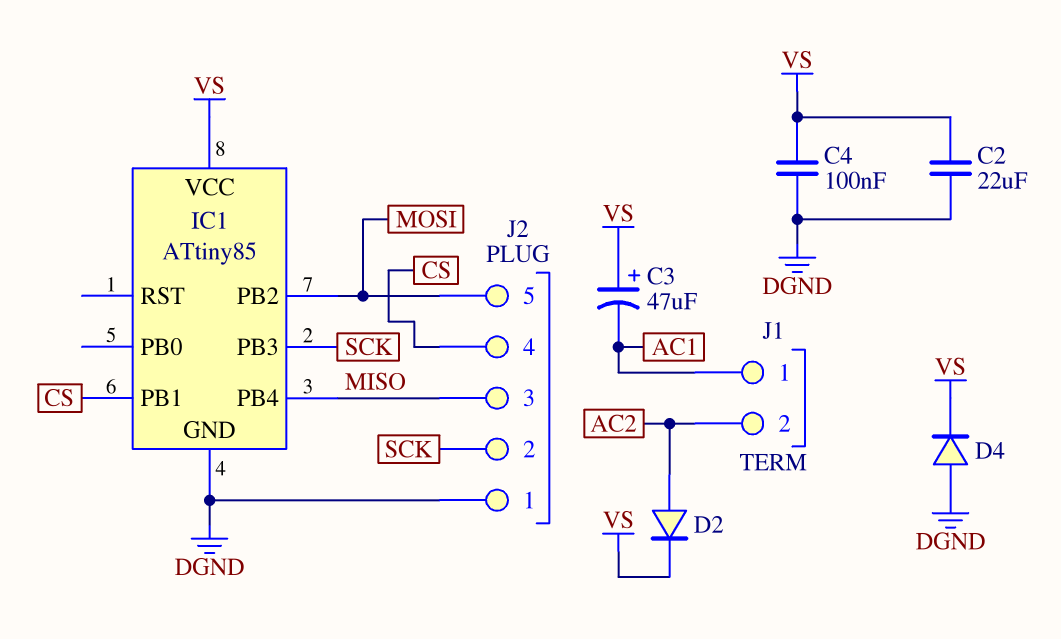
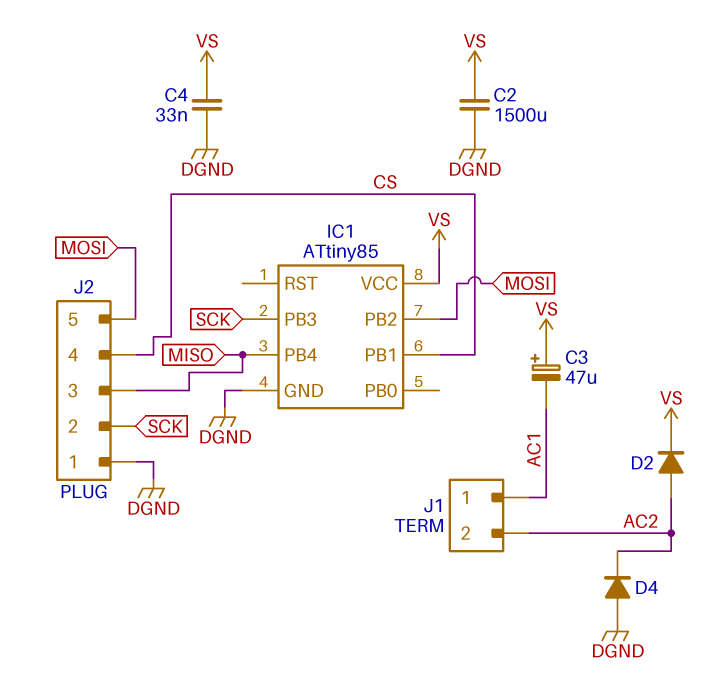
C2: 22uF (DGND, VS) -> 1500uF (DGND, VS)
C4: 100nF (DGND, VS) -> 33nF (DGND, VS)
D4: diode (A DGND, K VS) -> diode (A DGND, K AC2)

